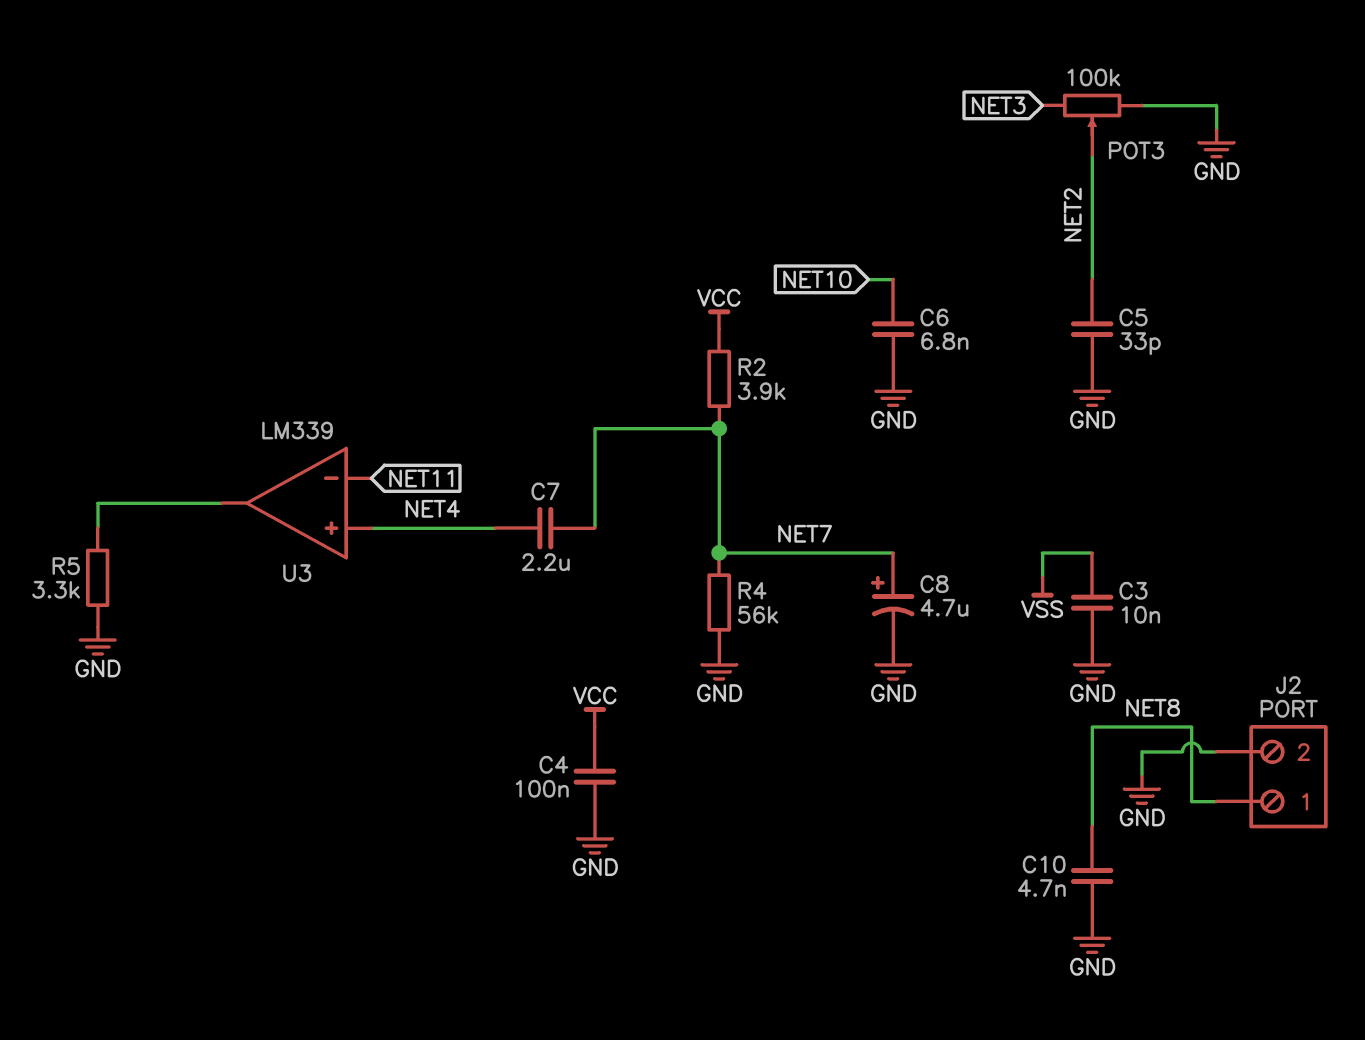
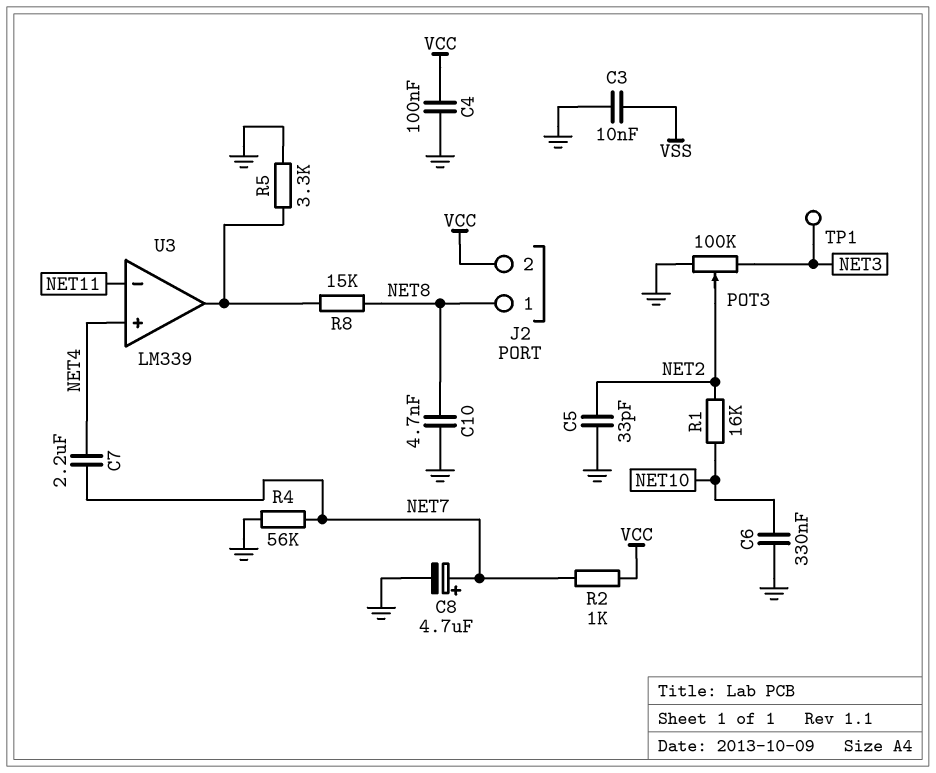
C6: 6.8nF (GND, NET10) -> 330nF (GND, NET10)
J2 pin 2: GND -> VCC
R1: none -> 16k (NET2, NET10)
R2: 3.9k (NET7, VCC) -> 1k (NET7, VCC)
R8: none -> 15k (NET8, U3/out)
TP1: none -> test point (NET3)

